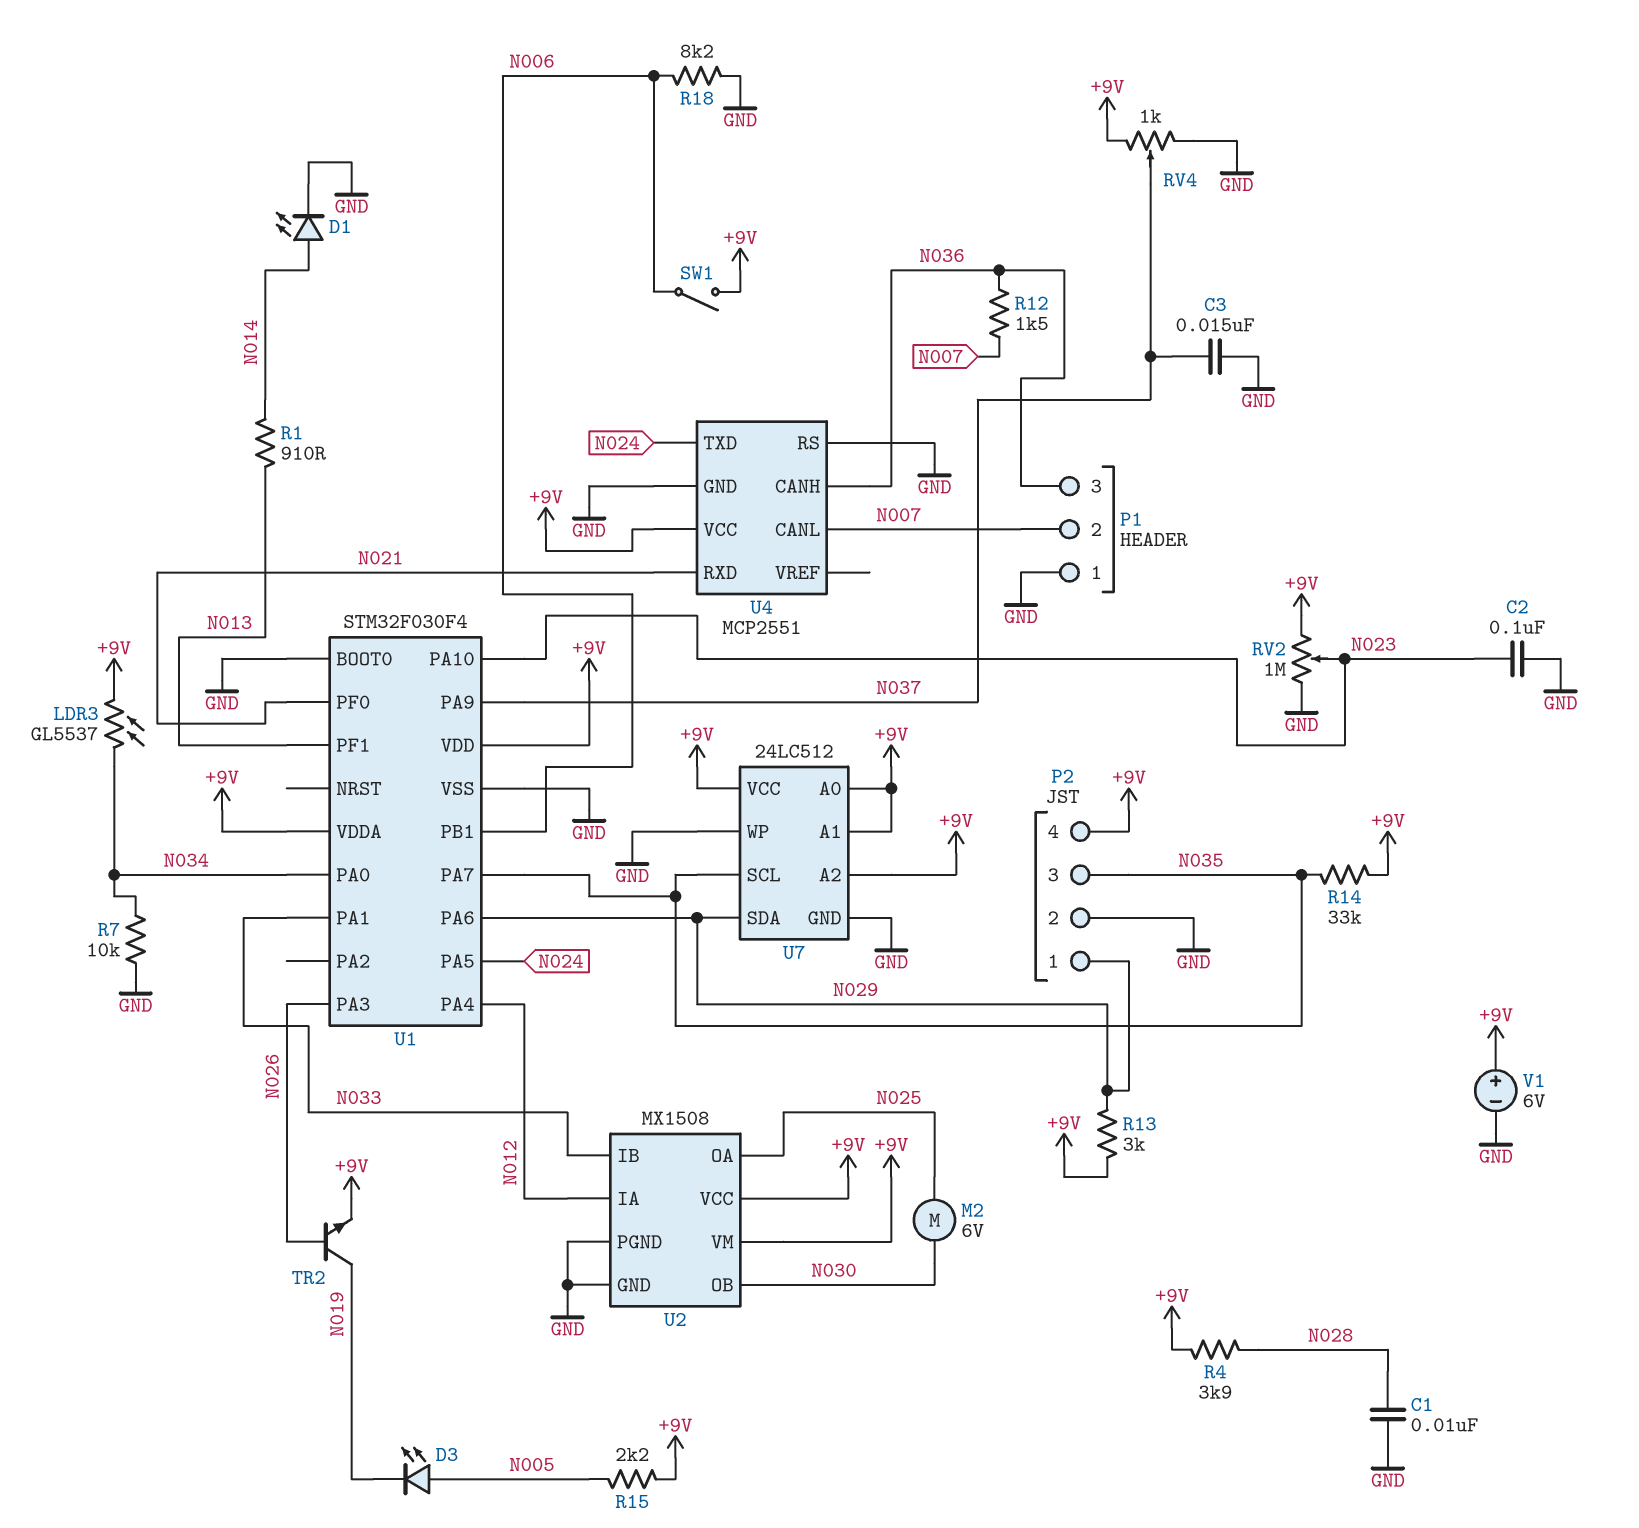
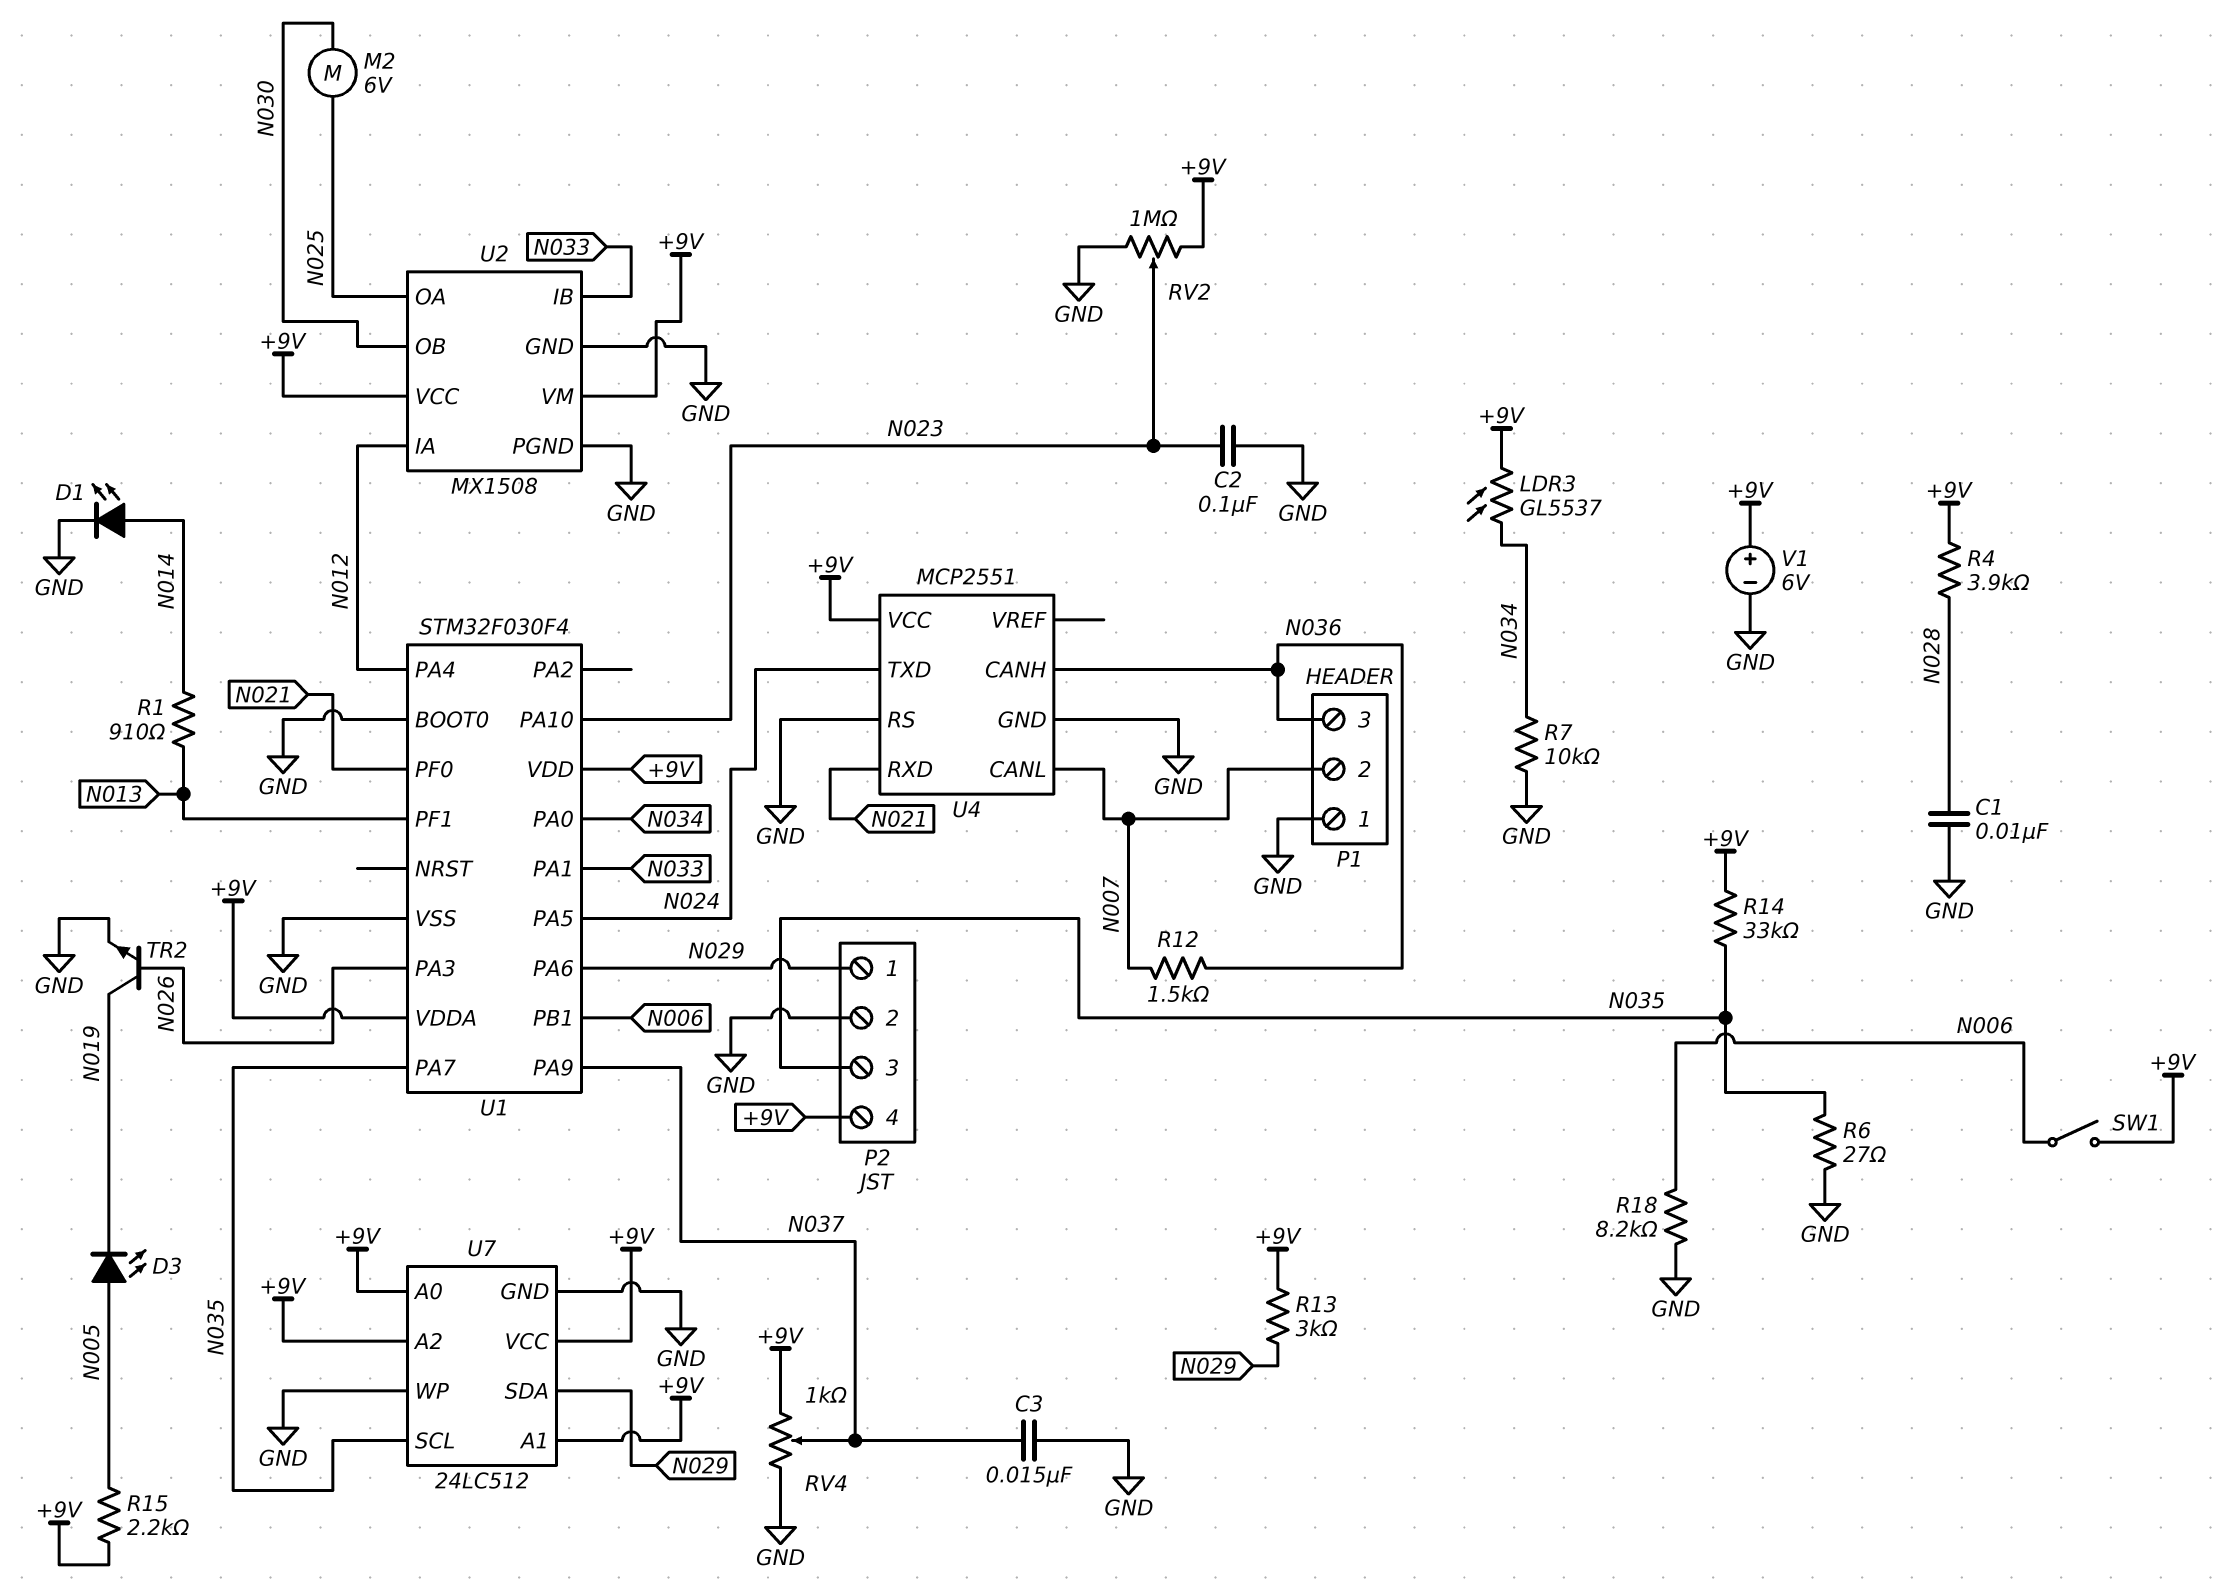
R6: none -> 27 (GND, N035)
TR2: NPN (B N026, C N019, E +9V) -> NPN (B N026, C N019, E GND)

